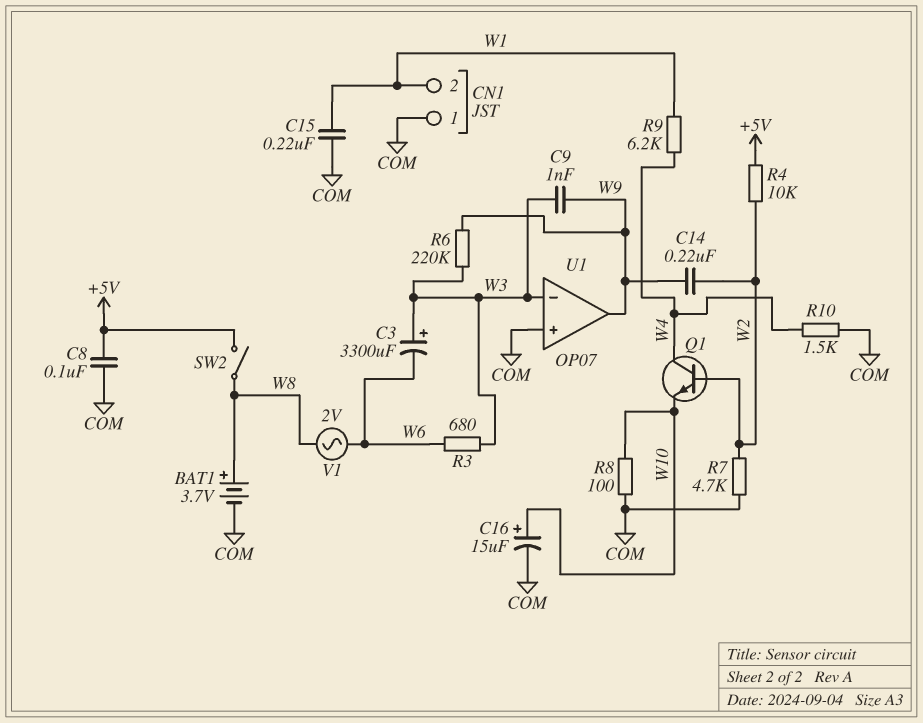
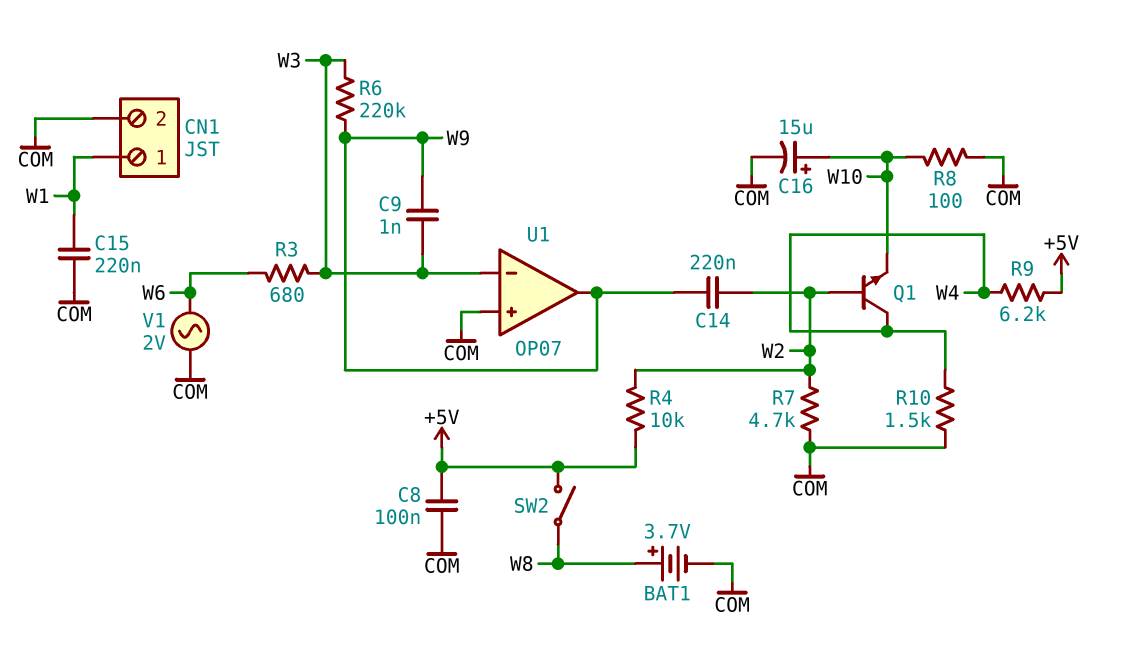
C3: 3300uF (plus W3, minus W6) -> none
CN1 pin 1: COM -> W1
CN1 pin 2: W1 -> COM
R9: 6.2k (W1, W4) -> 6.2k (+5V, W4)
V1: AC 2V (W6, W8) -> AC 2V (COM, W6)

